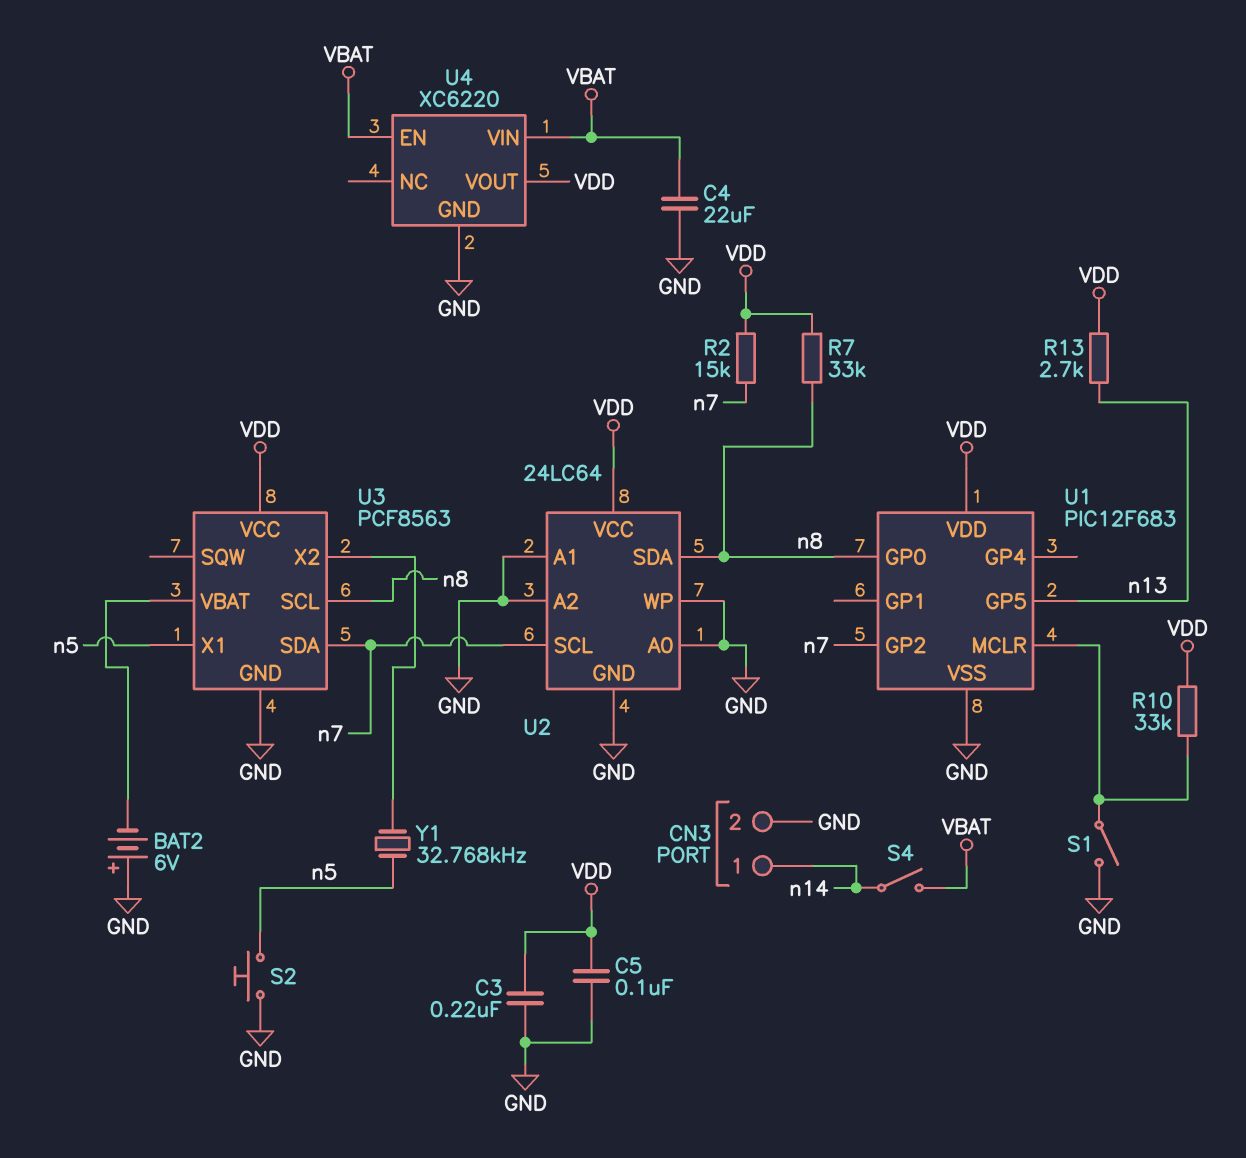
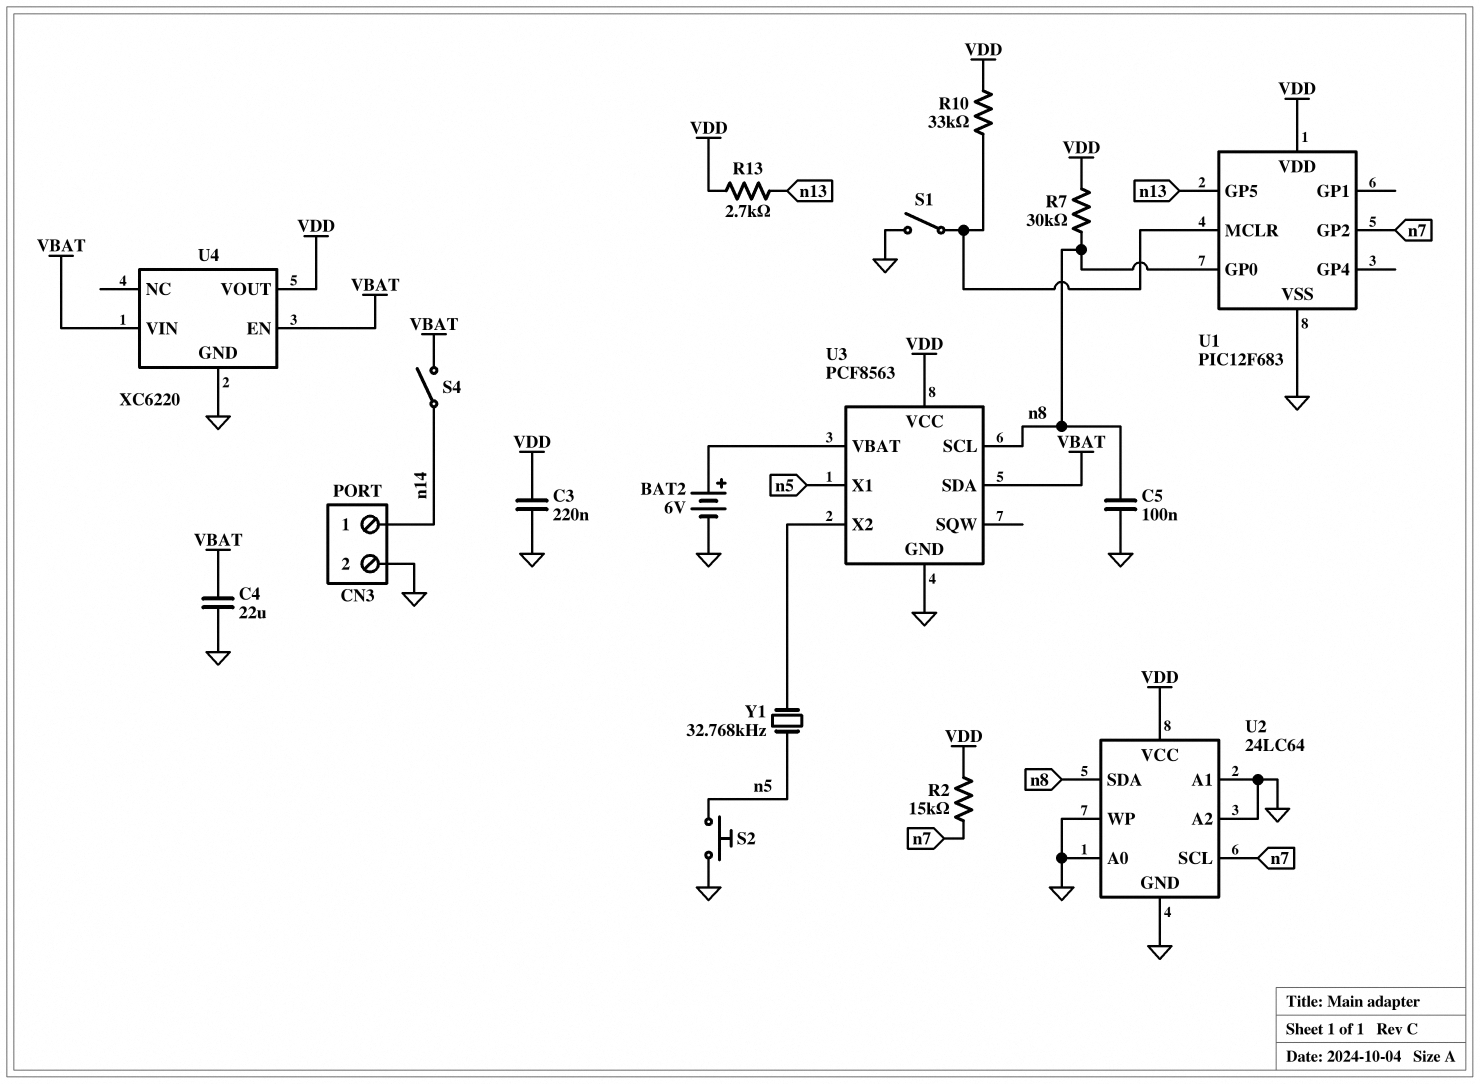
BAT2: 6V (plus GND, minus U3/VBAT) -> 6V (plus U3/VBAT, minus GND)
C5: 100nF (GND, VDD) -> 100nF (GND, n8)
R7: 33k (VDD, n8) -> 30k (VDD, n8)
U3 pin SDA: n7 -> VBAT

